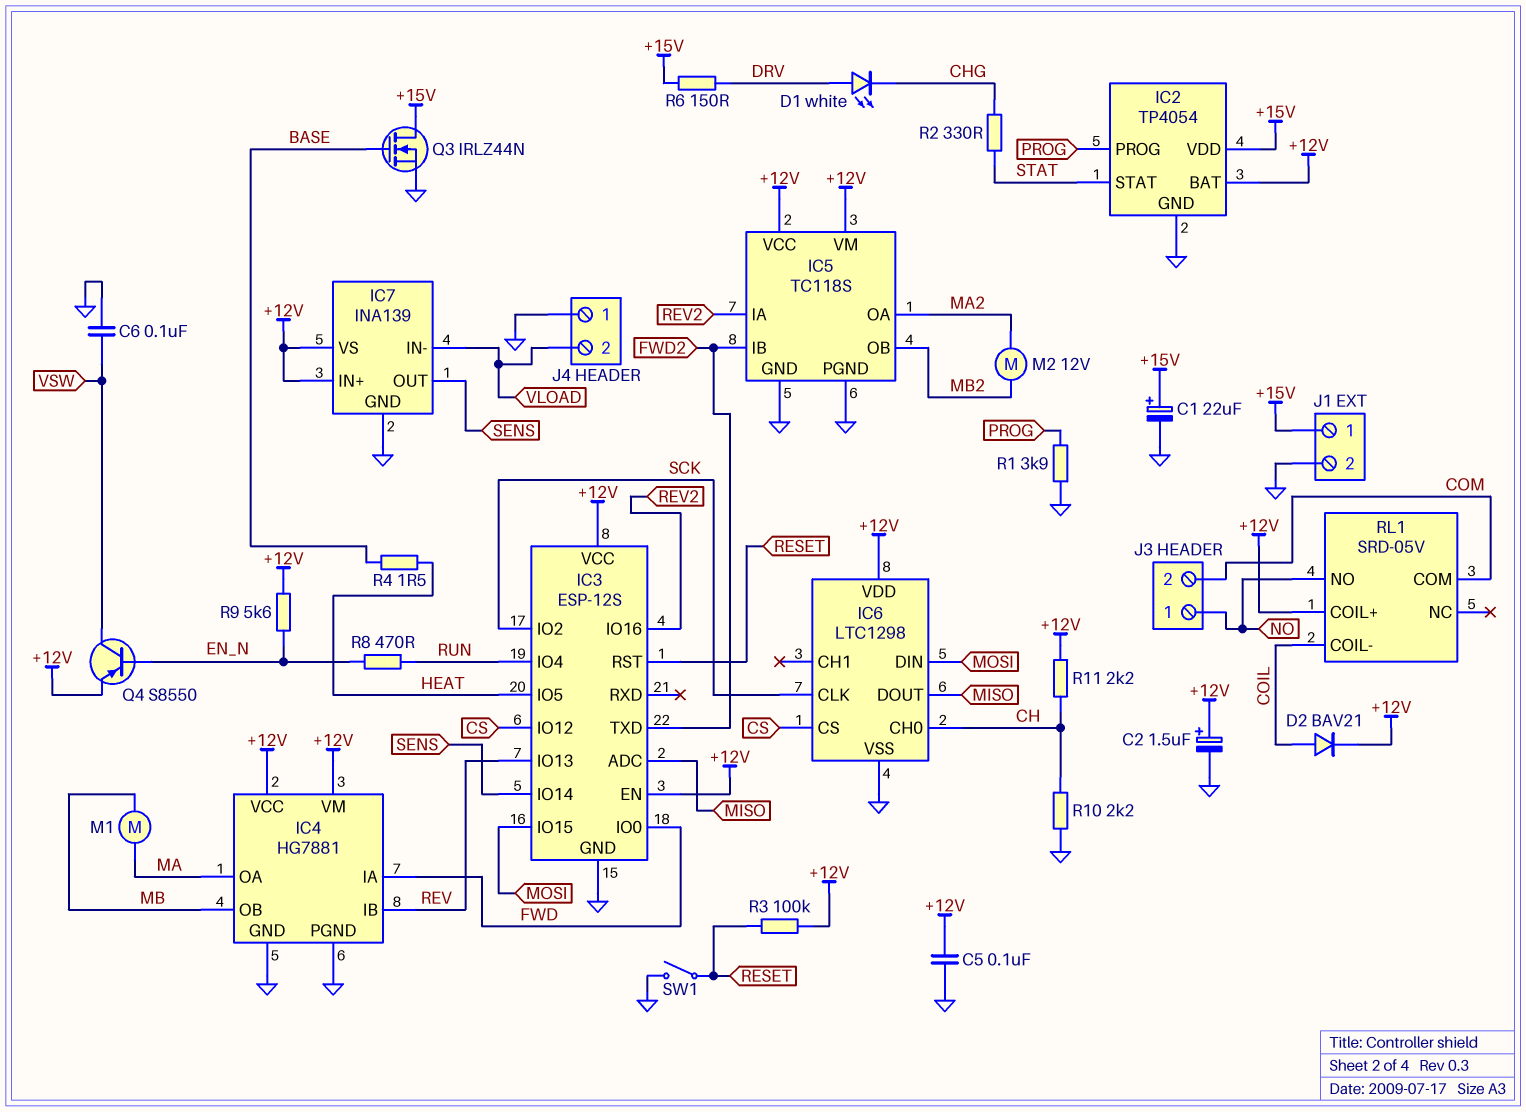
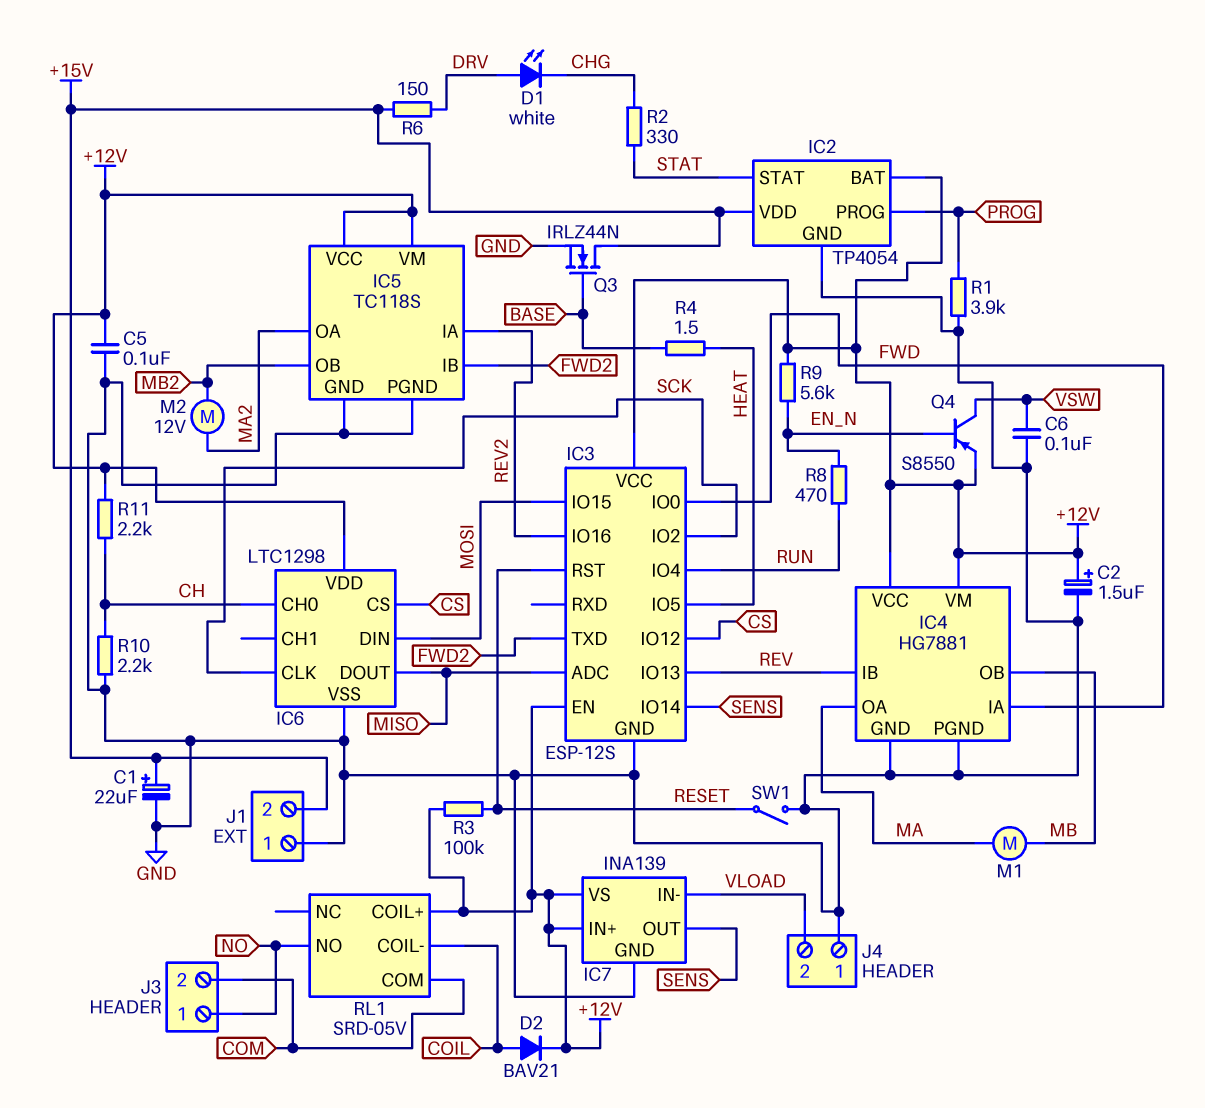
J1 pin 1: +15V -> GND
J1 pin 2: GND -> +15V

